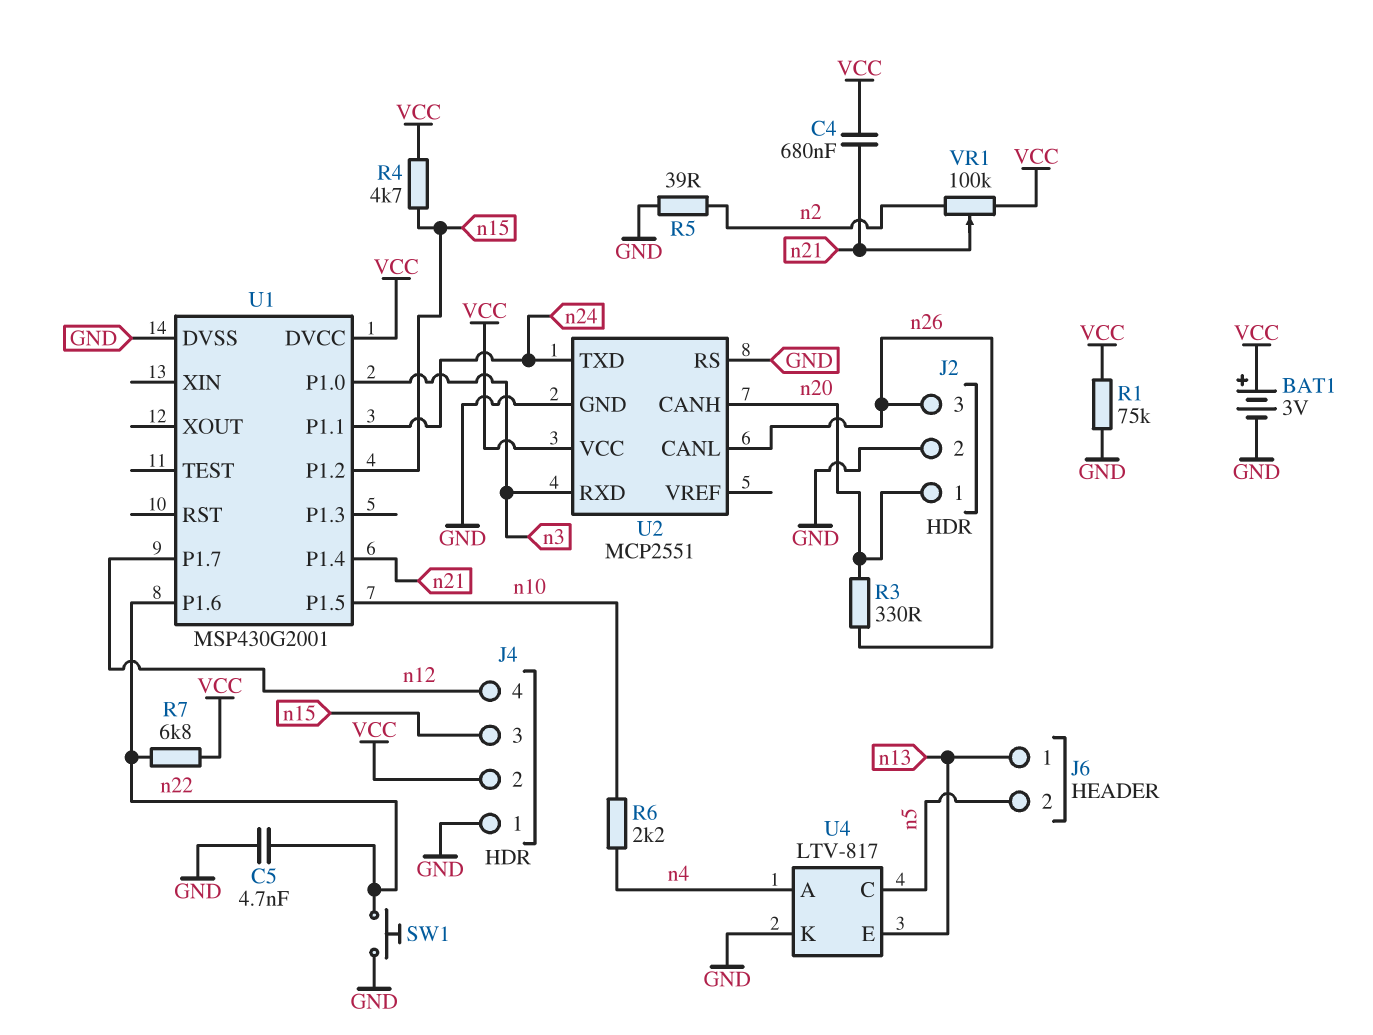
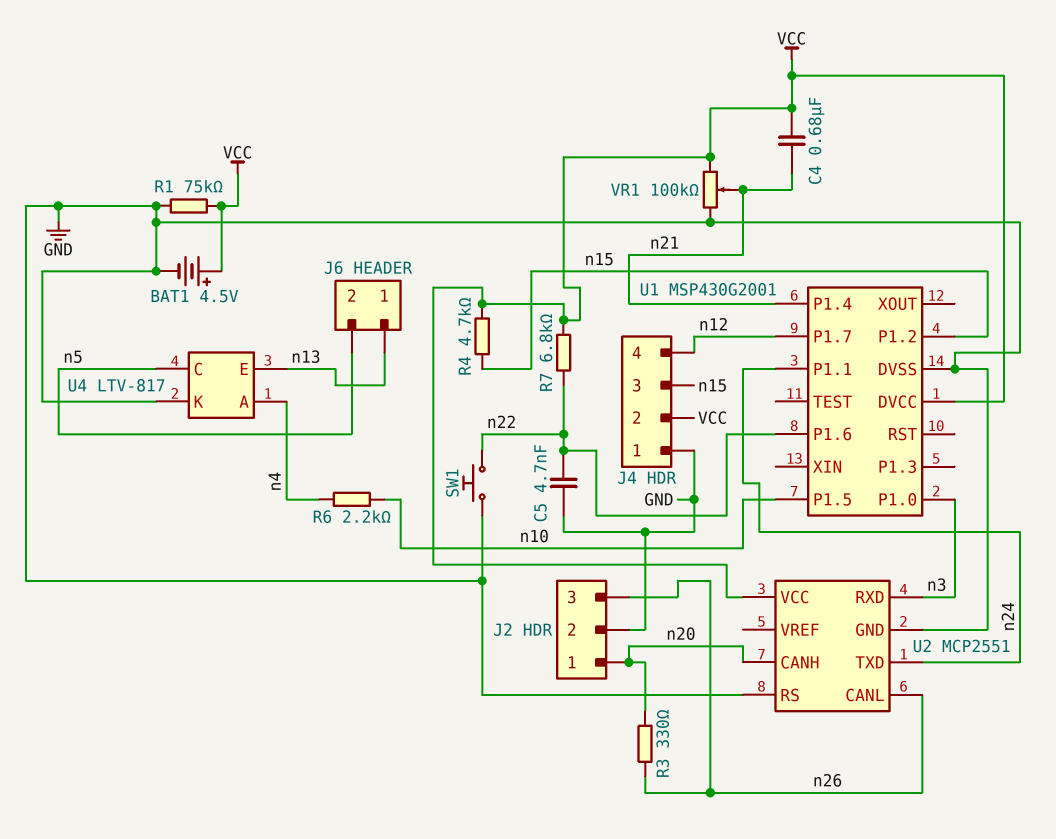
BAT1: 3V (plus VCC, minus GND) -> 4.5V (plus VCC, minus GND)
R5: 39 (GND, n2) -> none
VR1: 100k (VCC, n2, wiper n21) -> 100k (GND, VCC, wiper n21)

